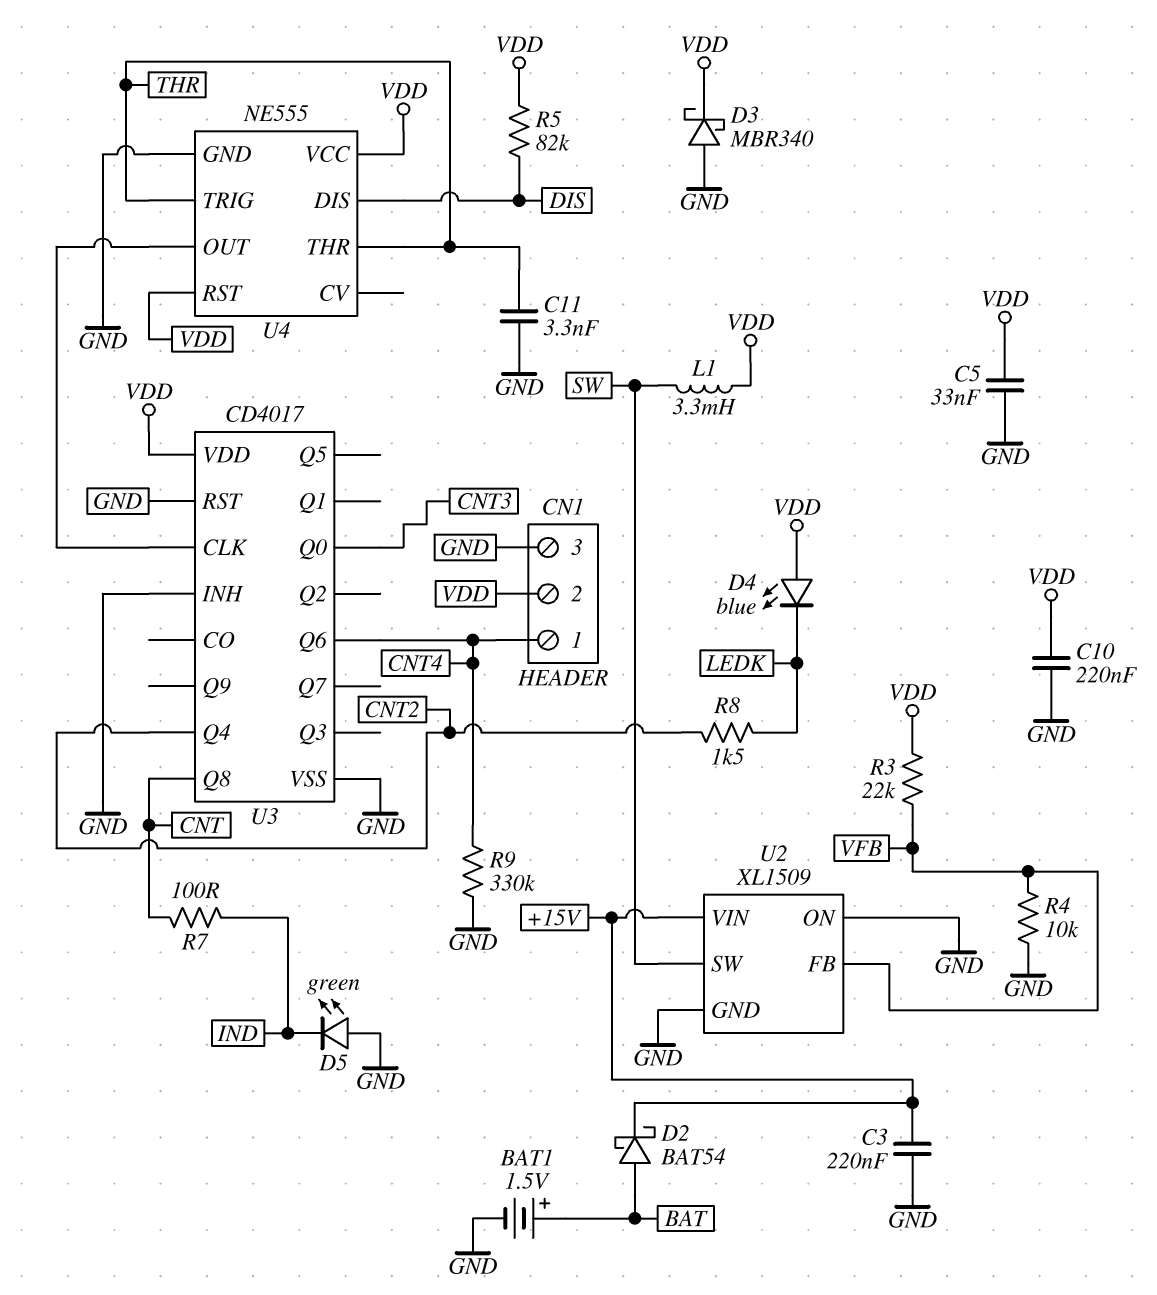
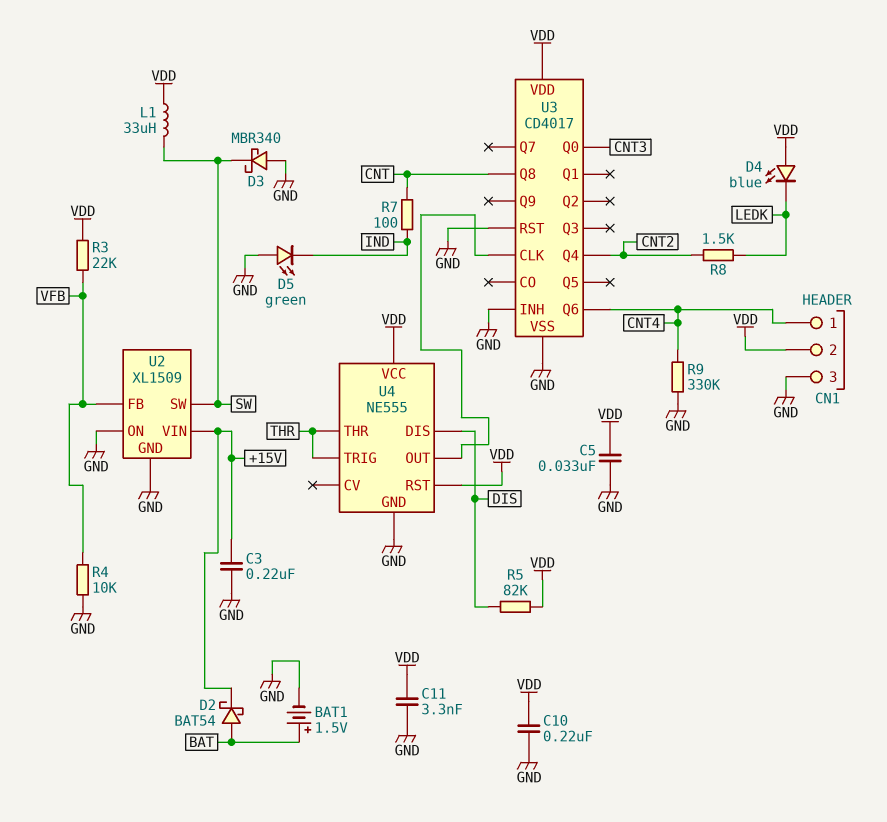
C11: 3.3nF (GND, THR) -> 3.3nF (GND, VDD)
D3: schottky MBR340 (A GND, K VDD) -> schottky MBR340 (A GND, K SW)
L1: 3.3mH (SW, VDD) -> 33uH (SW, VDD)

